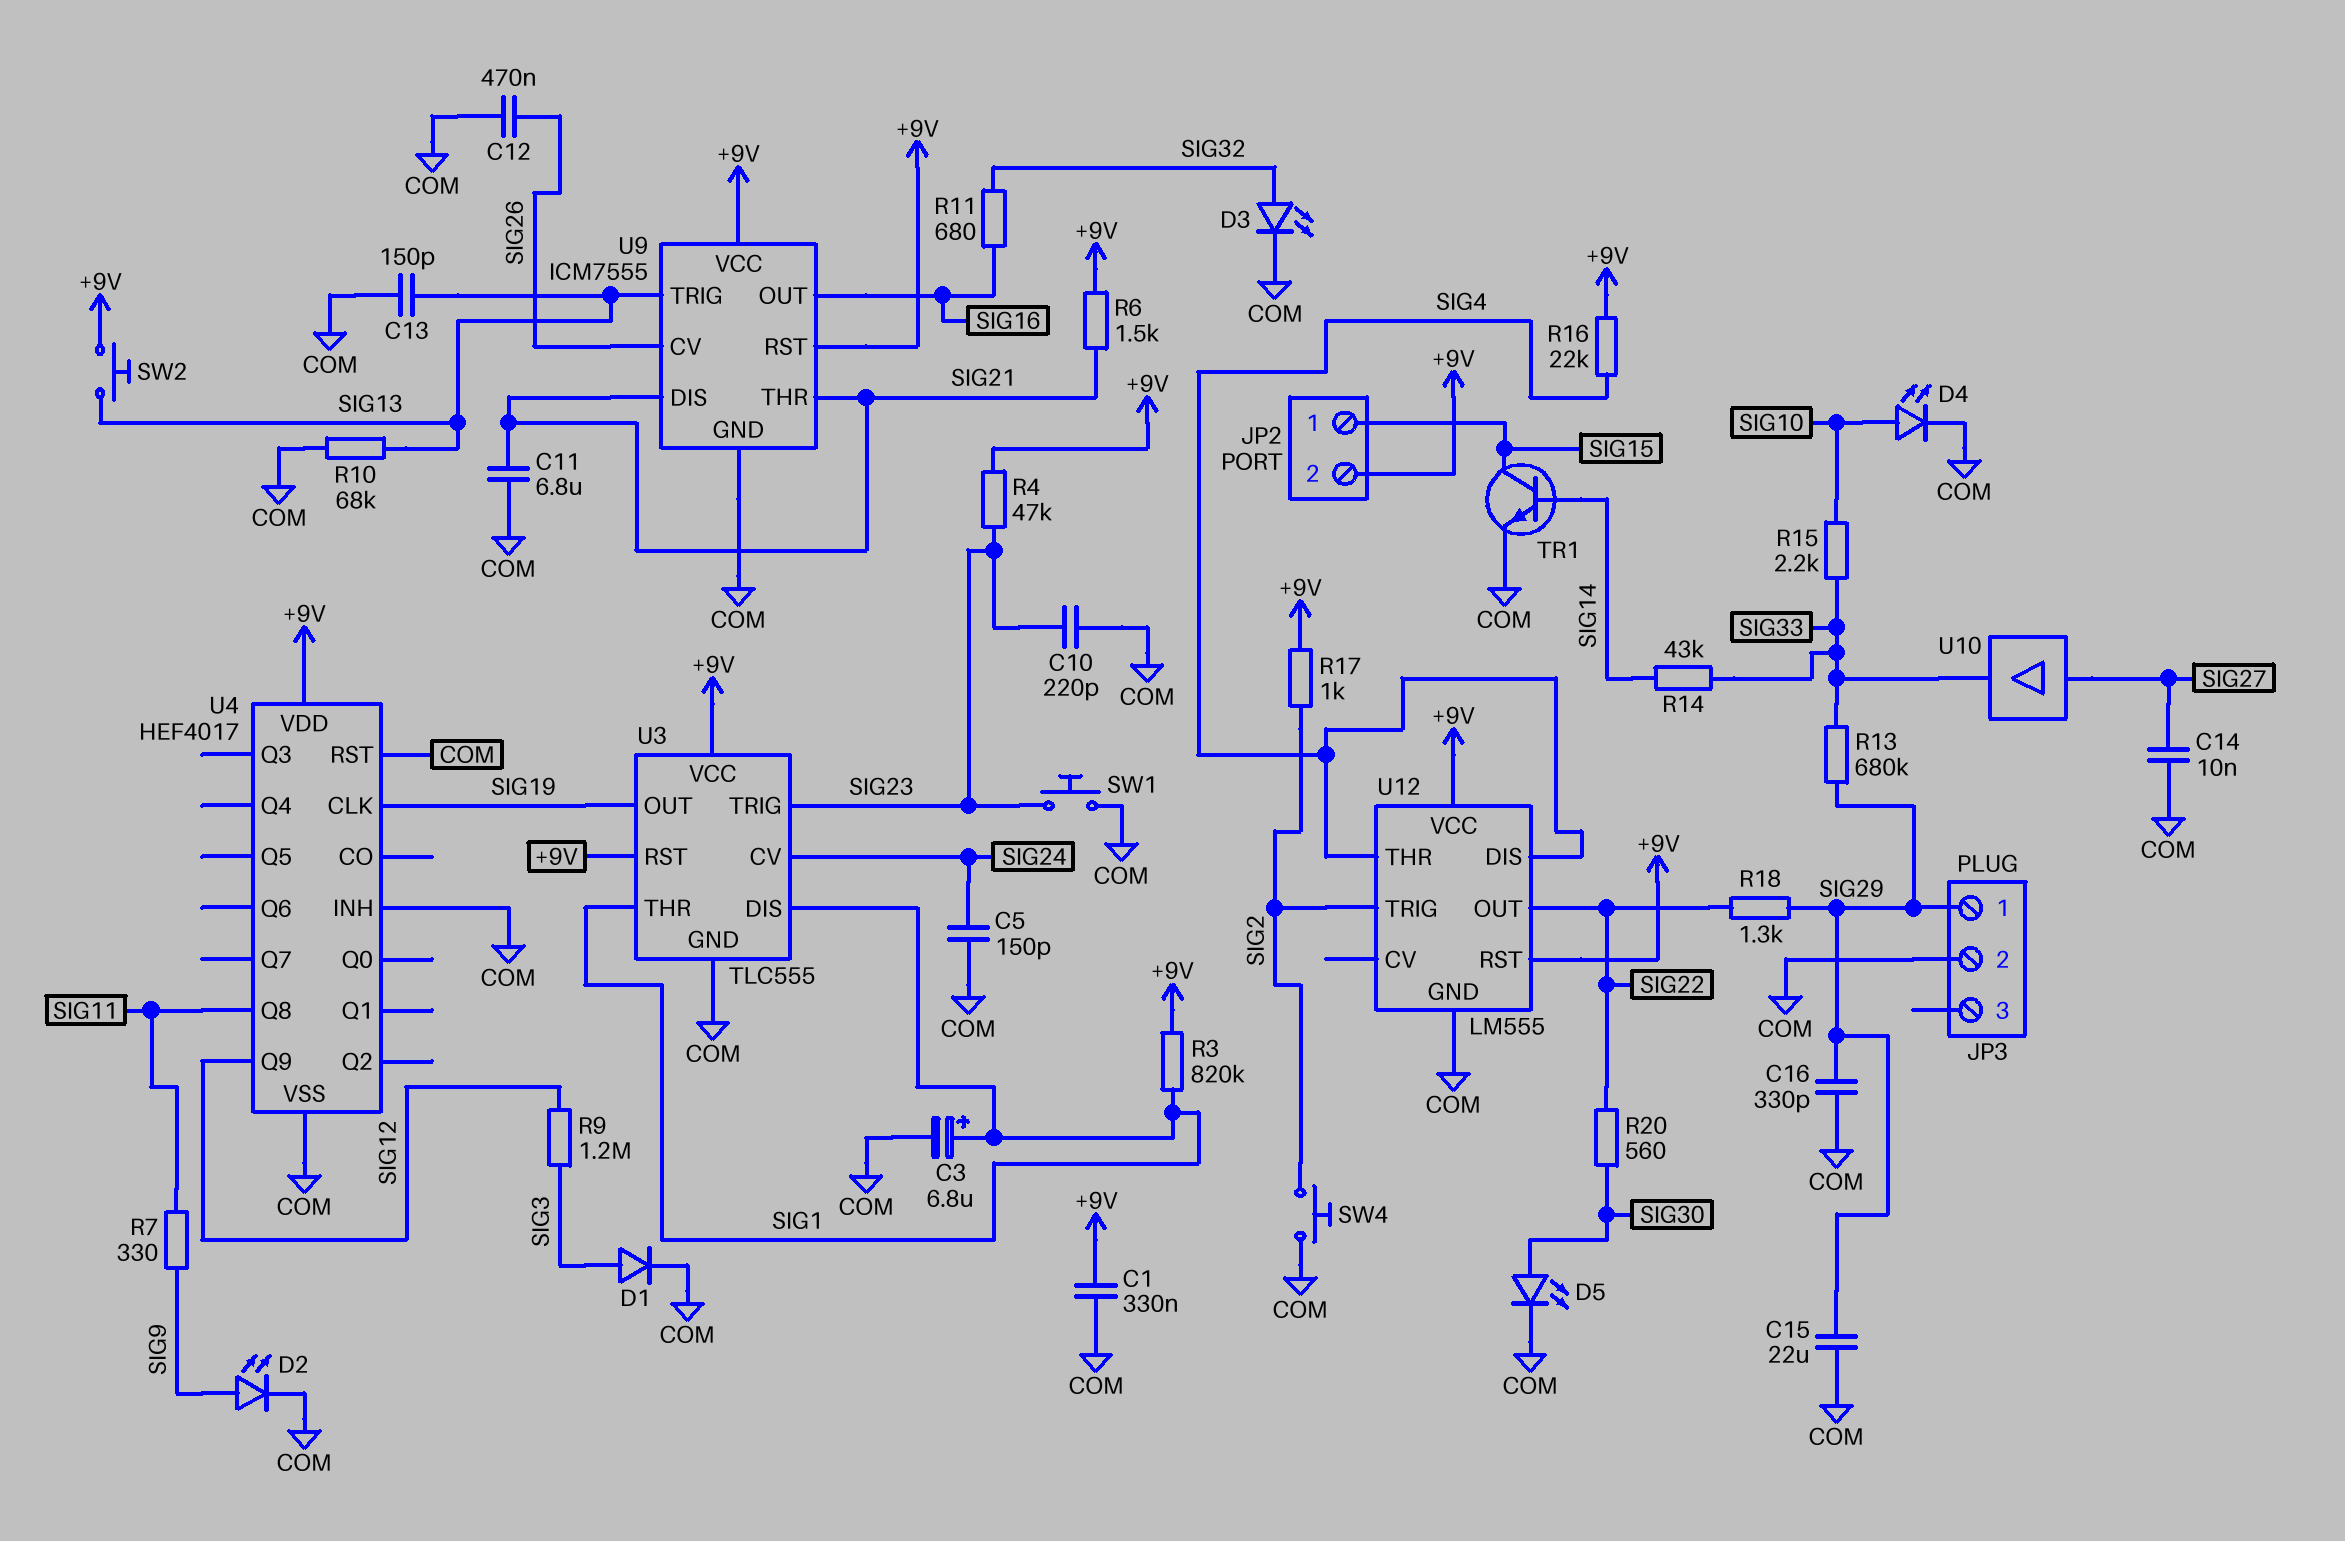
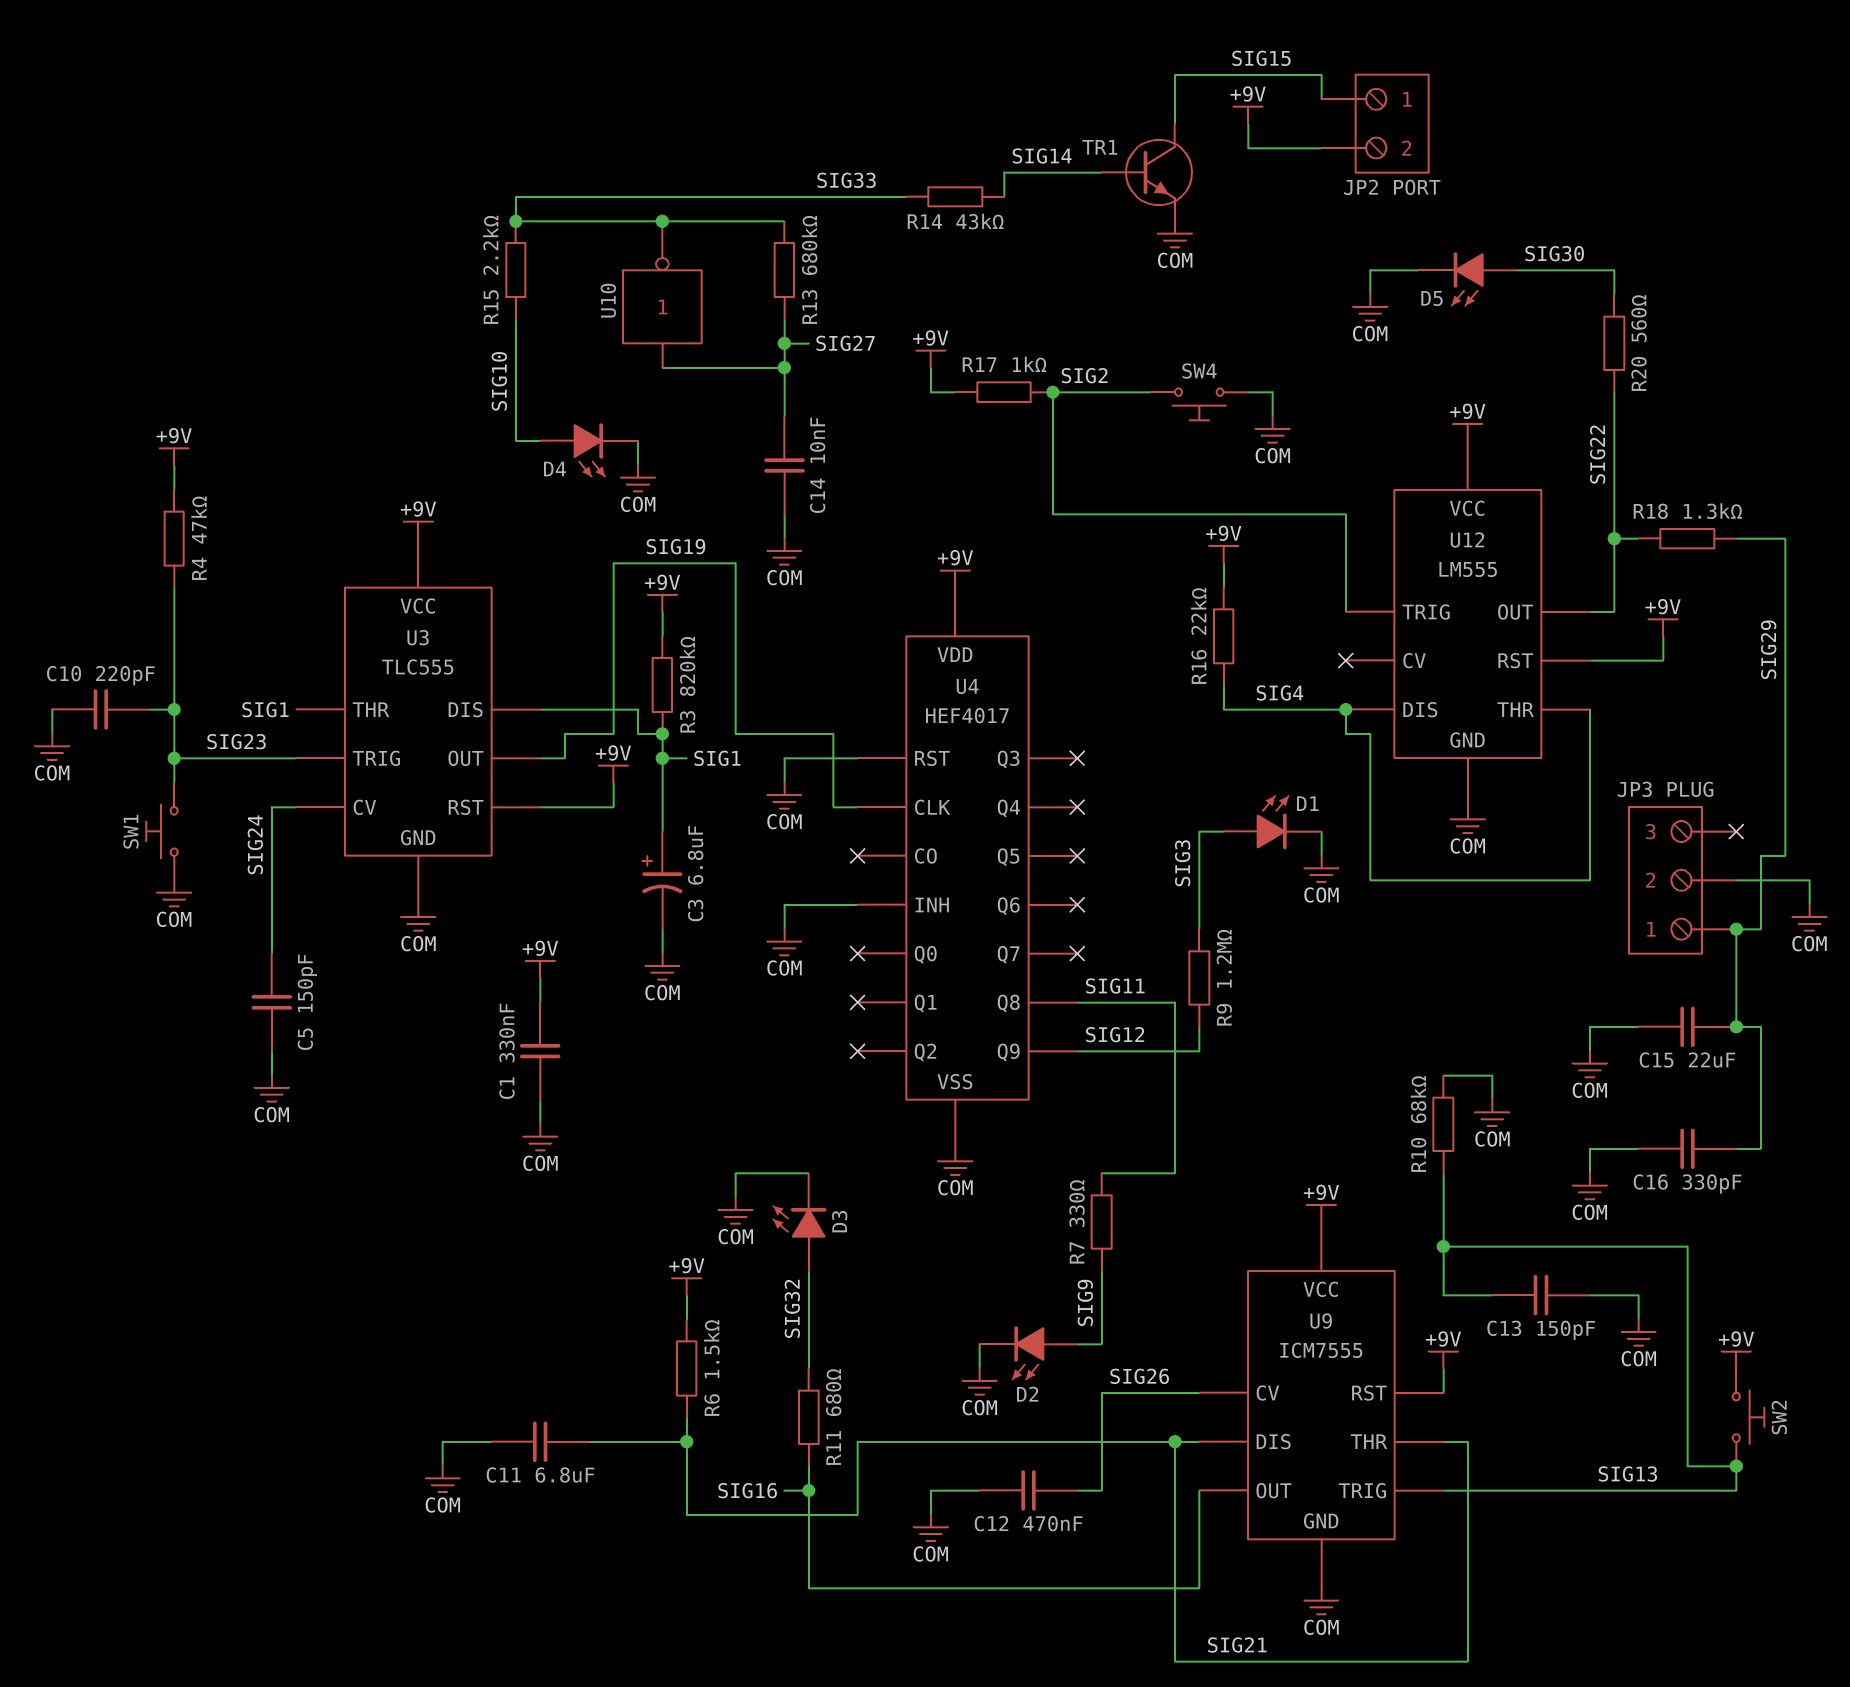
D1: diode (A SIG3, K COM) -> LED (A SIG3, K COM)
R13: 680k (SIG29, SIG33) -> 680k (SIG27, SIG33)
U10: buffer (in SIG27, out SIG33) -> NOT (in SIG27, out SIG33)

